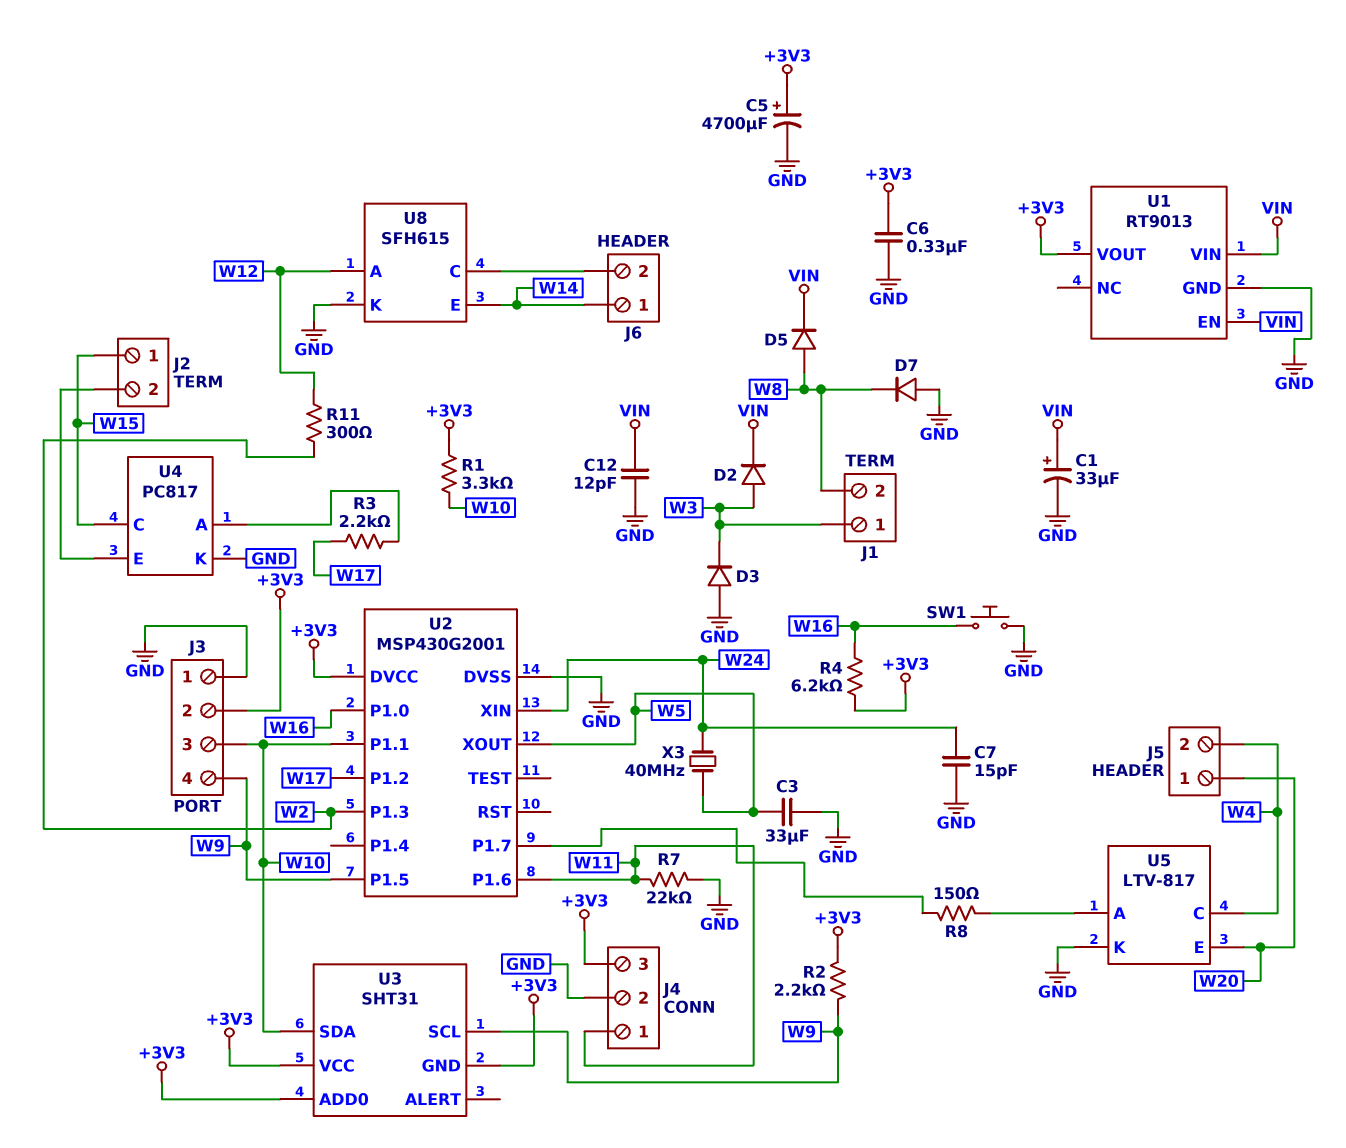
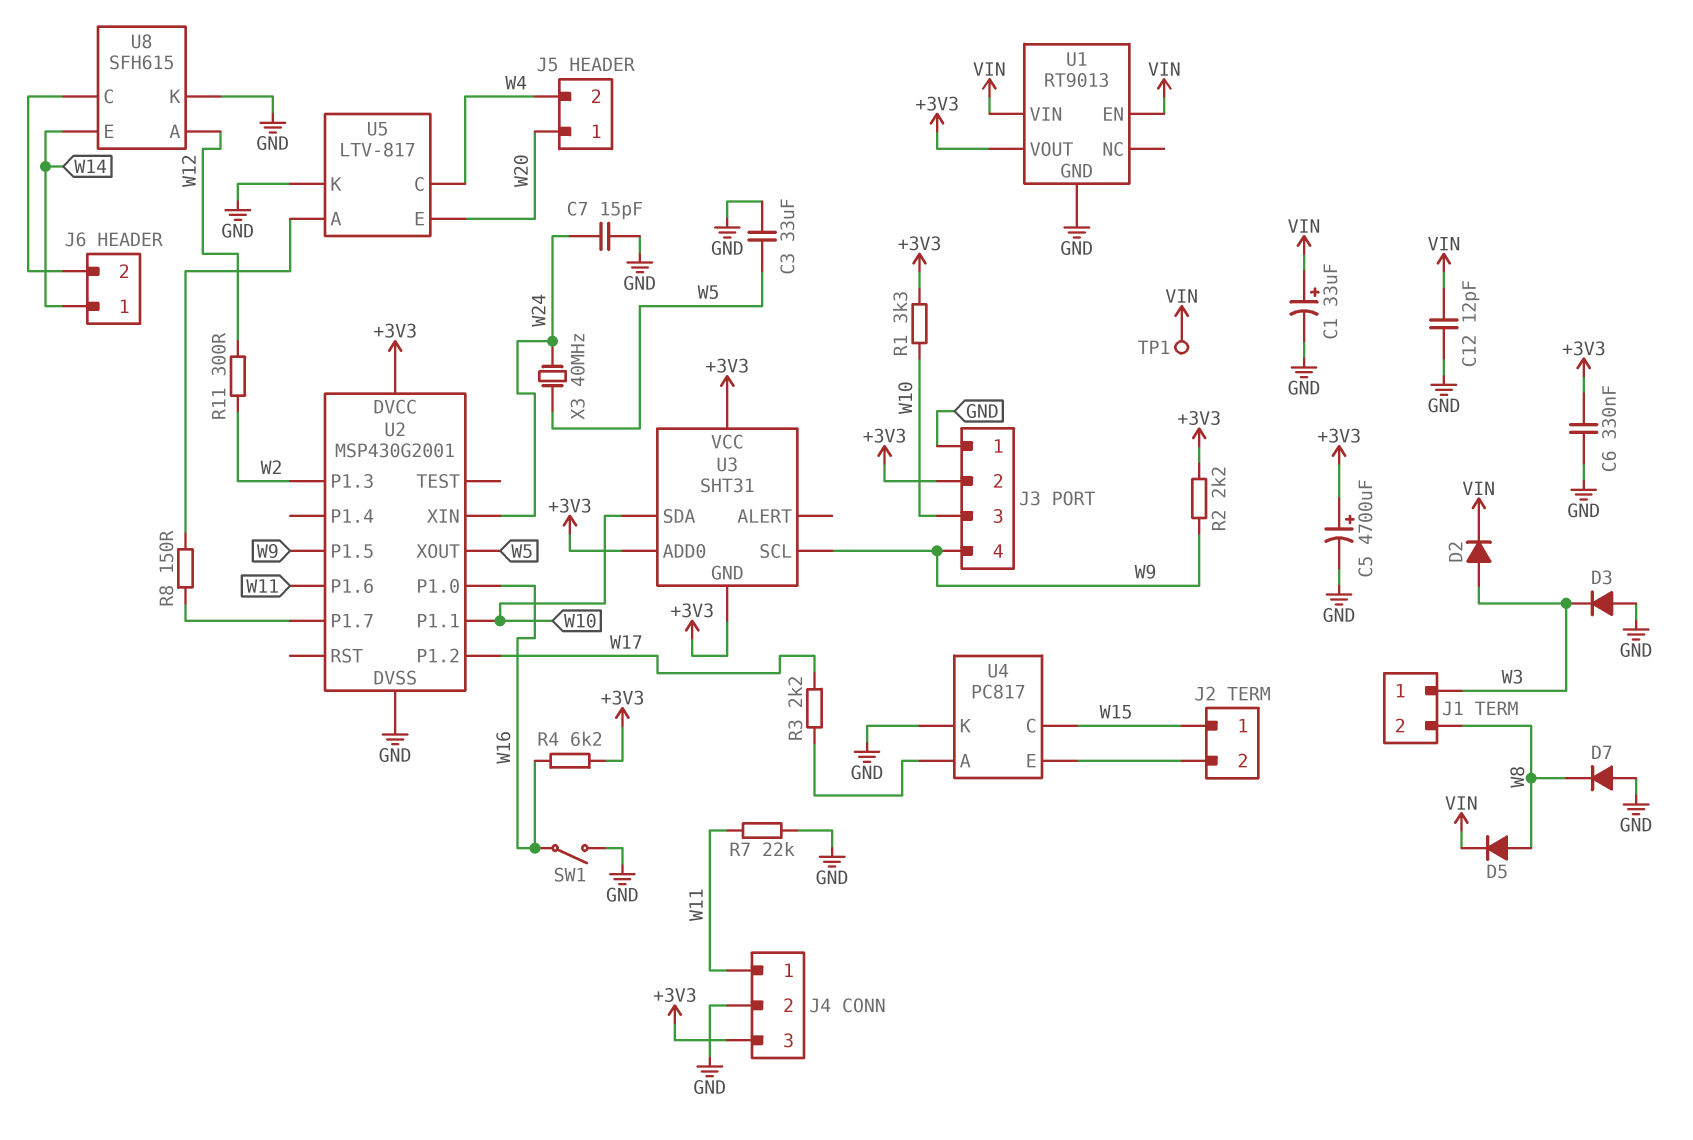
SW1: button (GND, W16) -> switch (GND, W16)
TP1: none -> test point (VIN)

